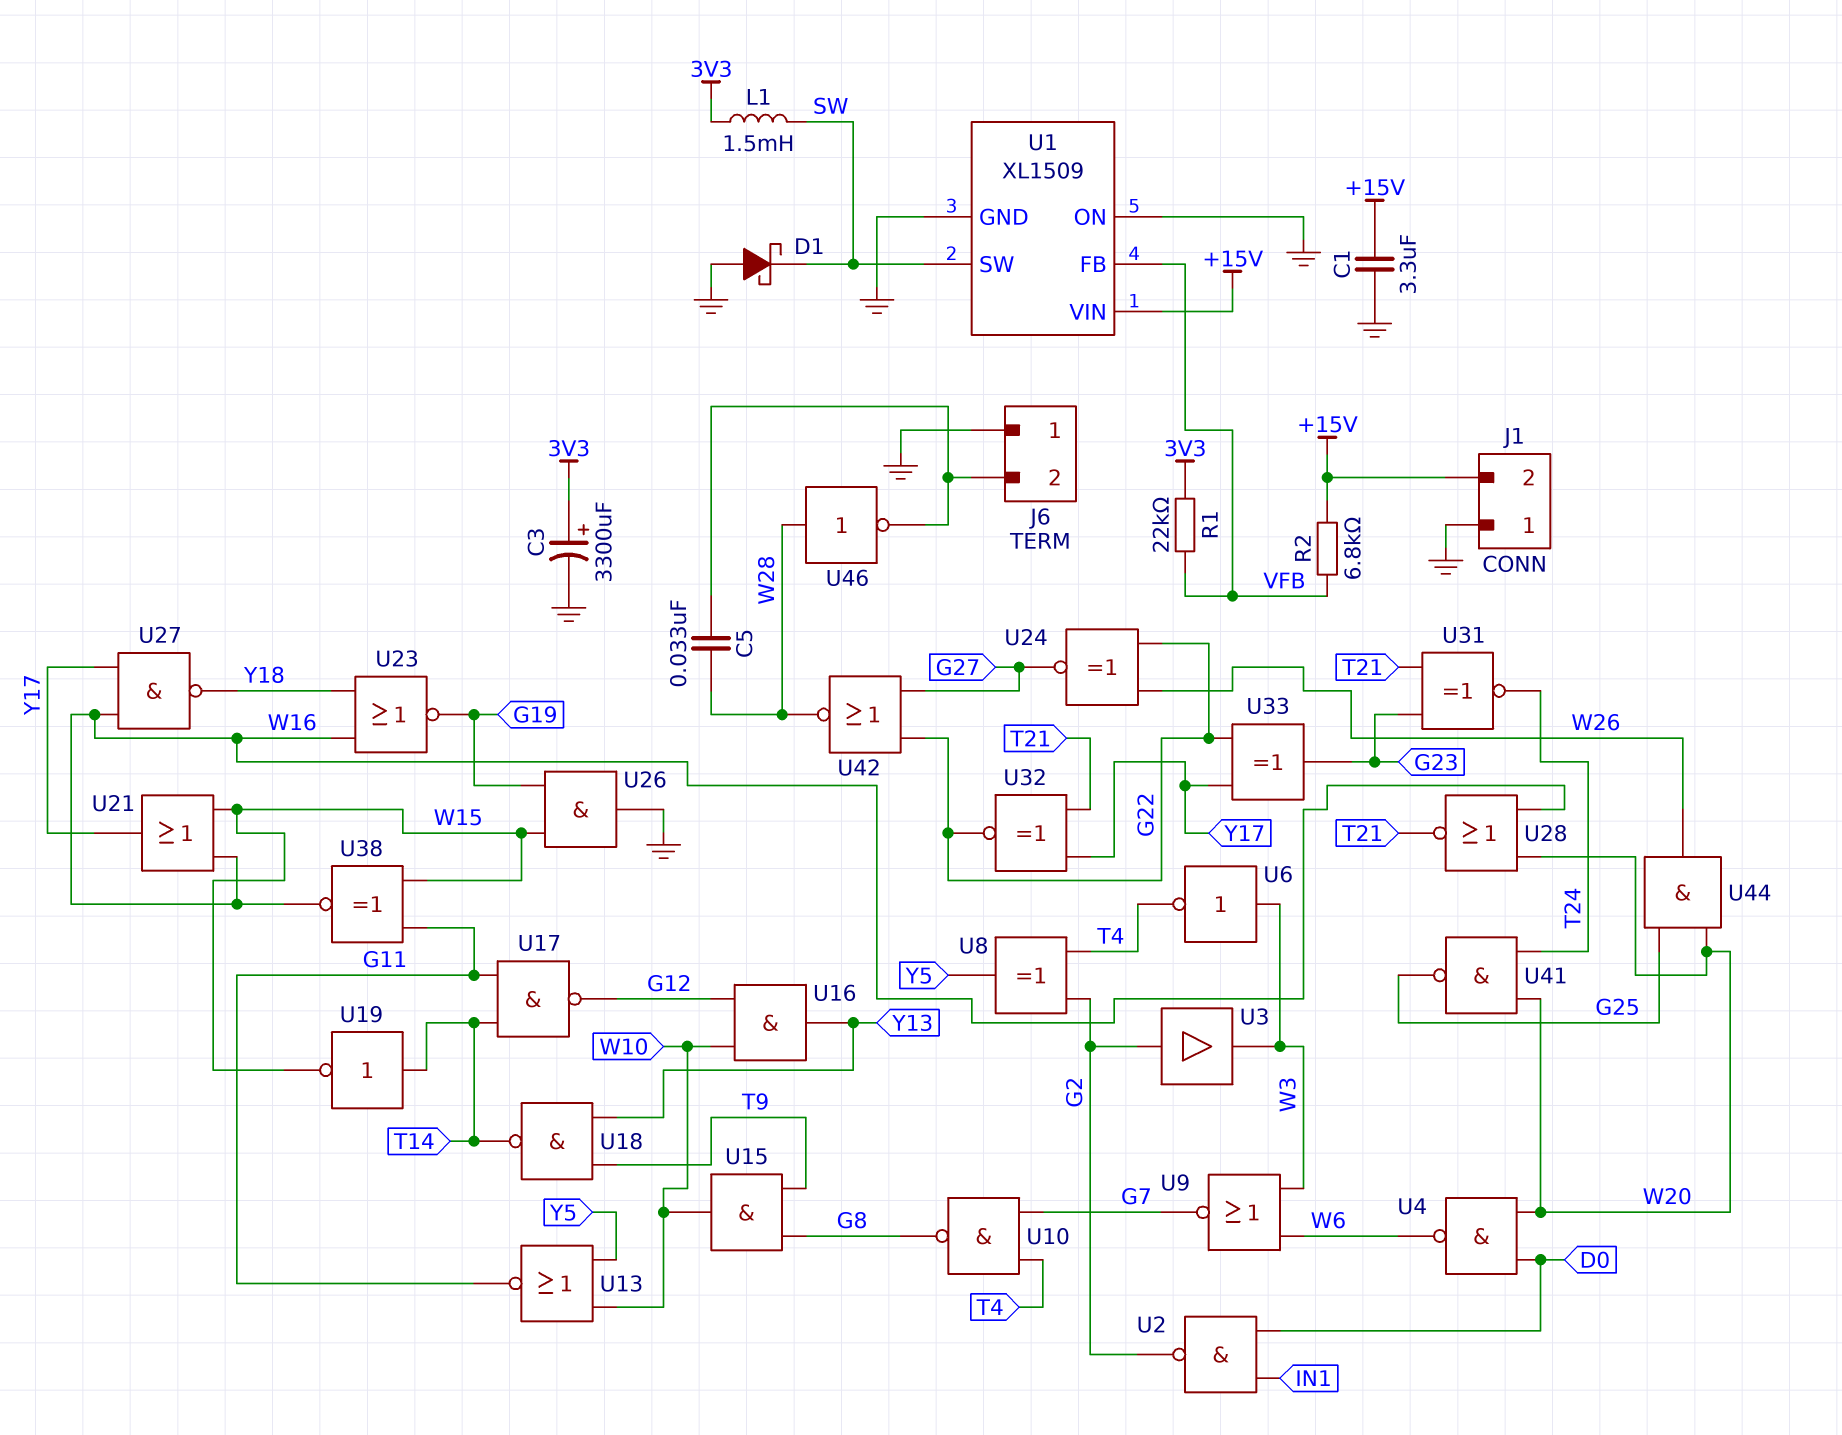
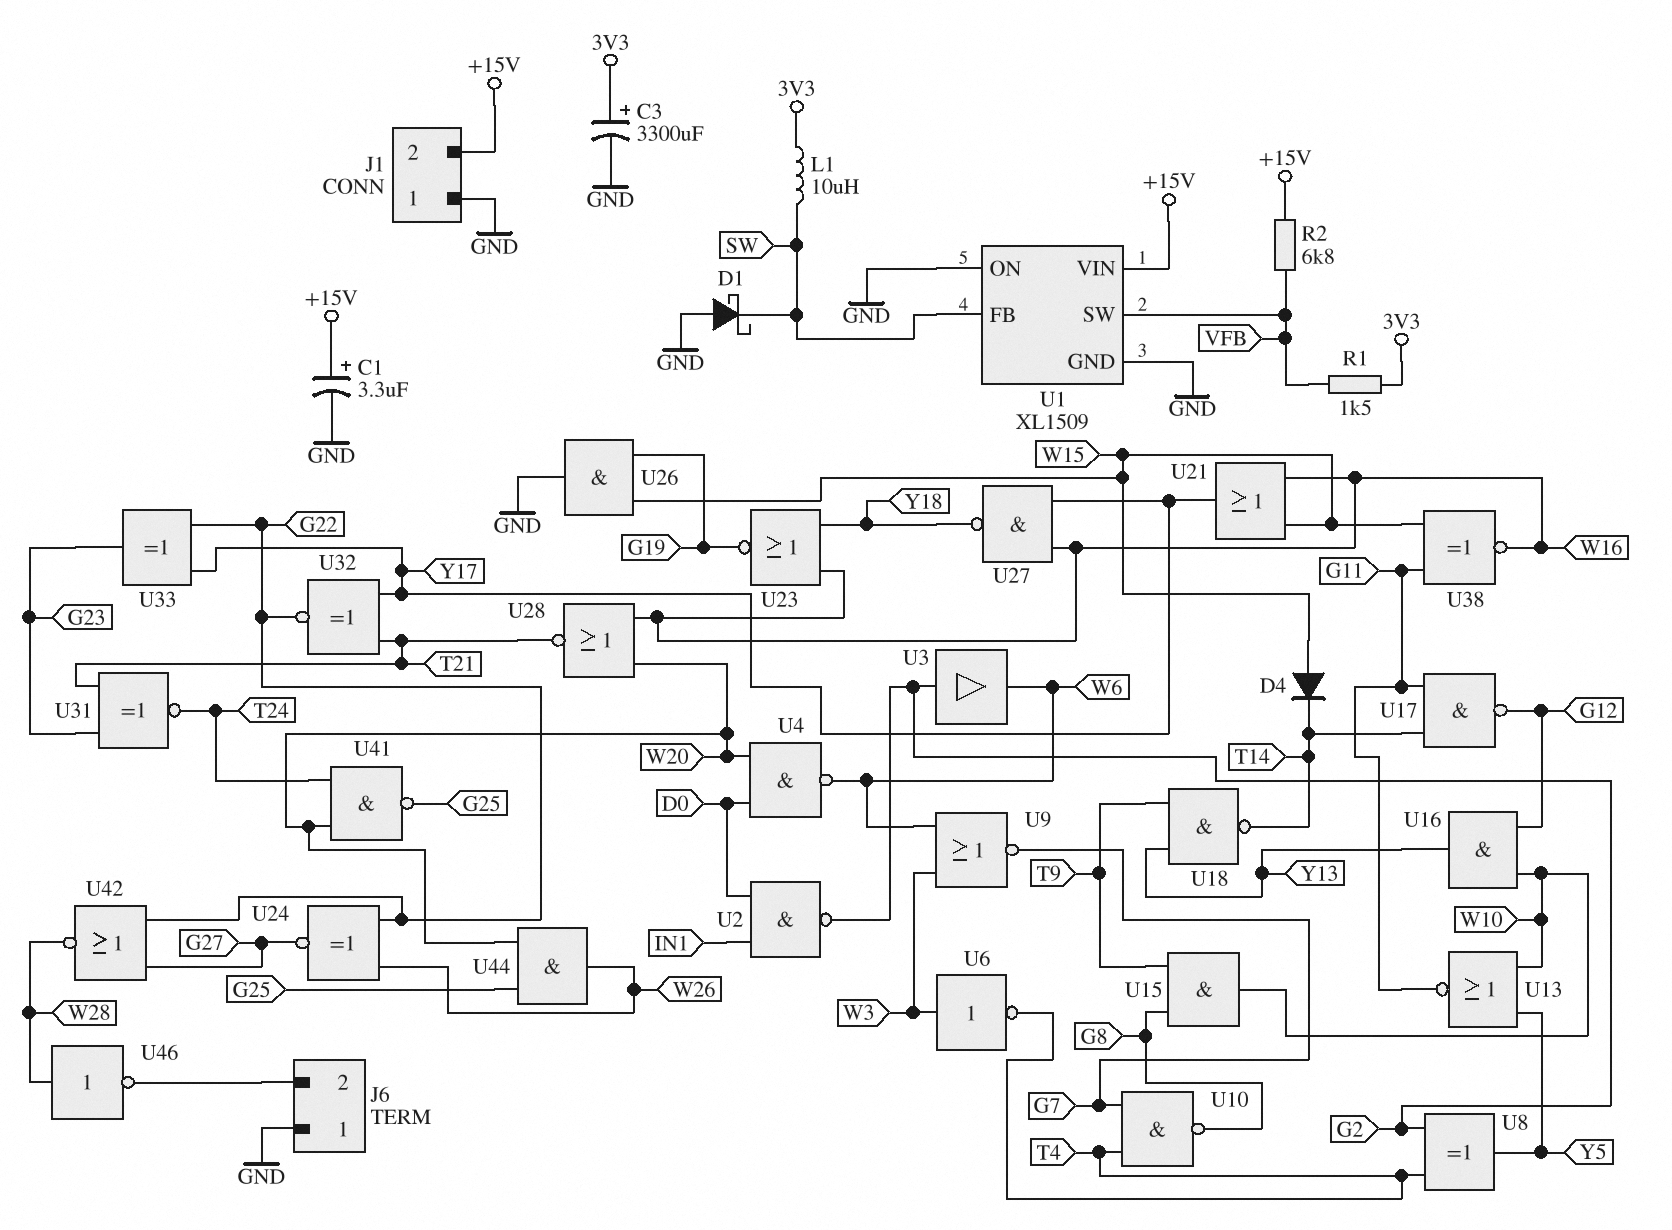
C1: 3.3uF (+15V, GND) -> 3.3uF (plus +15V, minus GND)
C5: 33nF (J6/2, W28) -> none
D4: none -> diode (A W15, K T14)
L1: 1.5mH (3V3, SW) -> 10uH (3V3, SW)
R1: 22k (3V3, VFB) -> 1.5k (3V3, VFB)
U1 pin FB: VFB -> SW
U1 pin SW: SW -> VFB
U3: buffer (in G2, out W3) -> buffer (in G2, out W6)
U19: NOT (in T14, out W15) -> none

